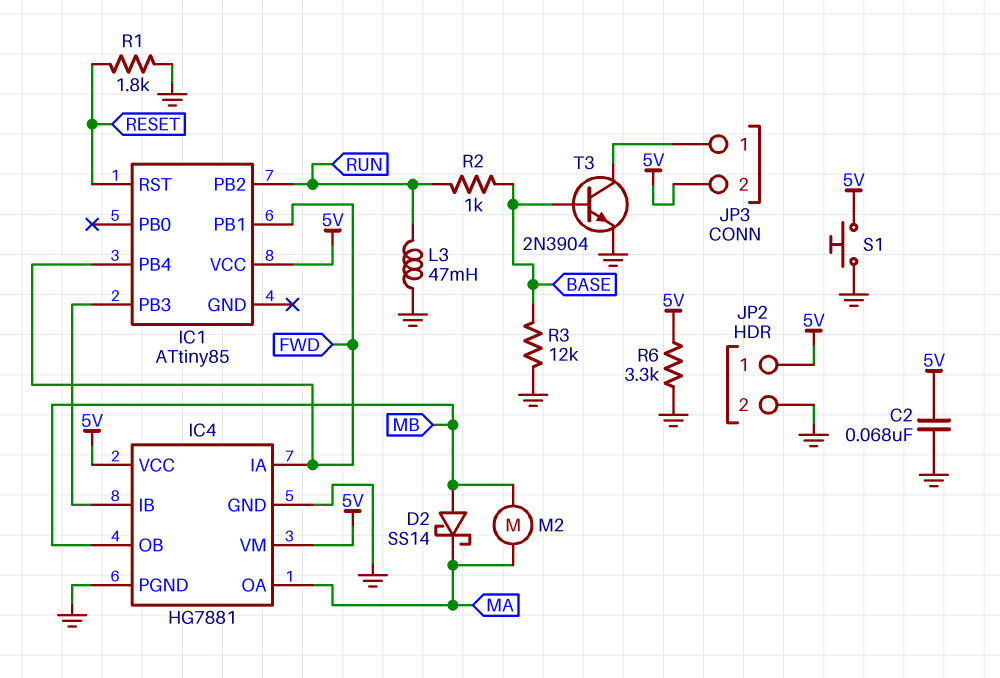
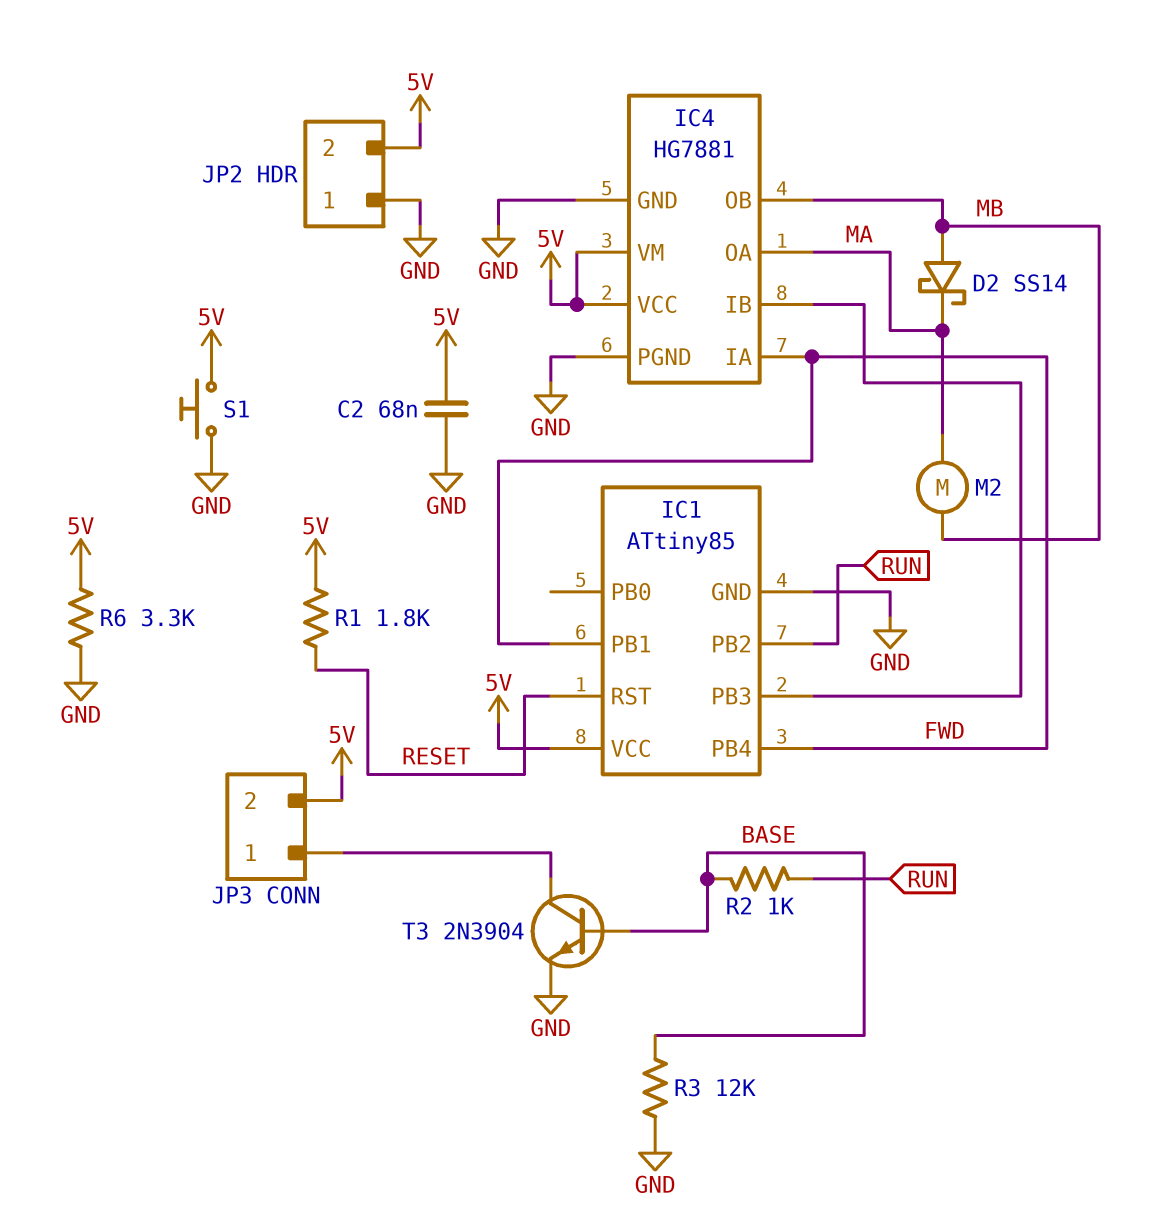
IC1 pin GND: none -> GND
JP2 pin 1: 5V -> GND
JP2 pin 2: GND -> 5V
L3: 47mH (GND, RUN) -> none
R1: 1.8k (GND, RESET) -> 1.8k (5V, RESET)

